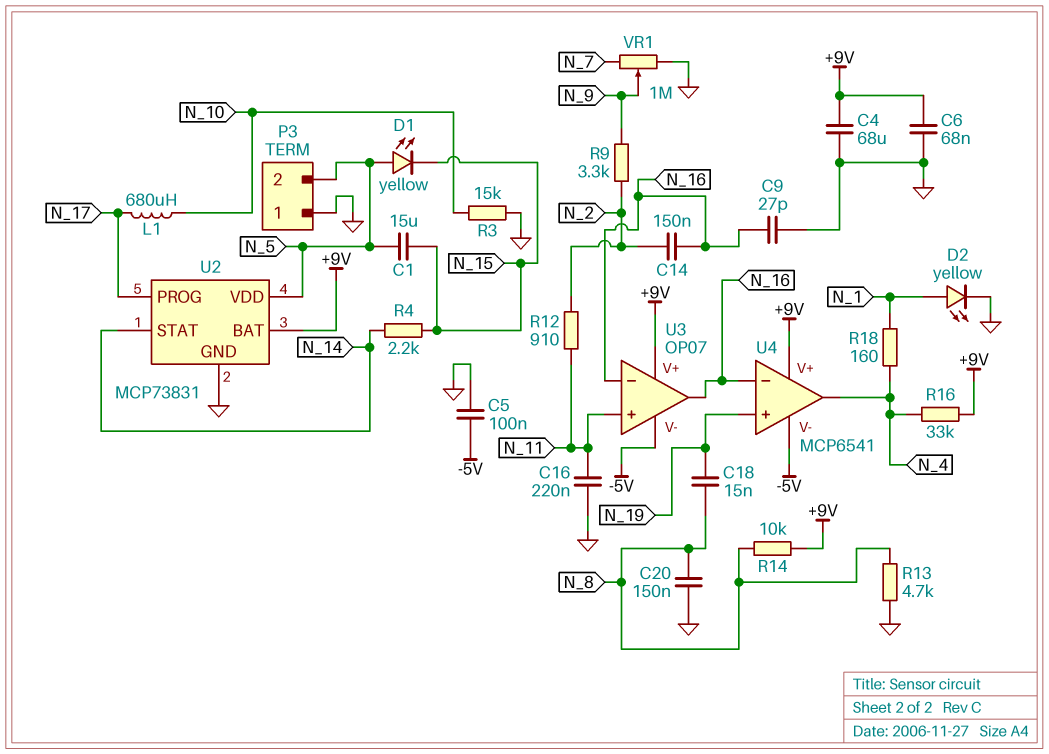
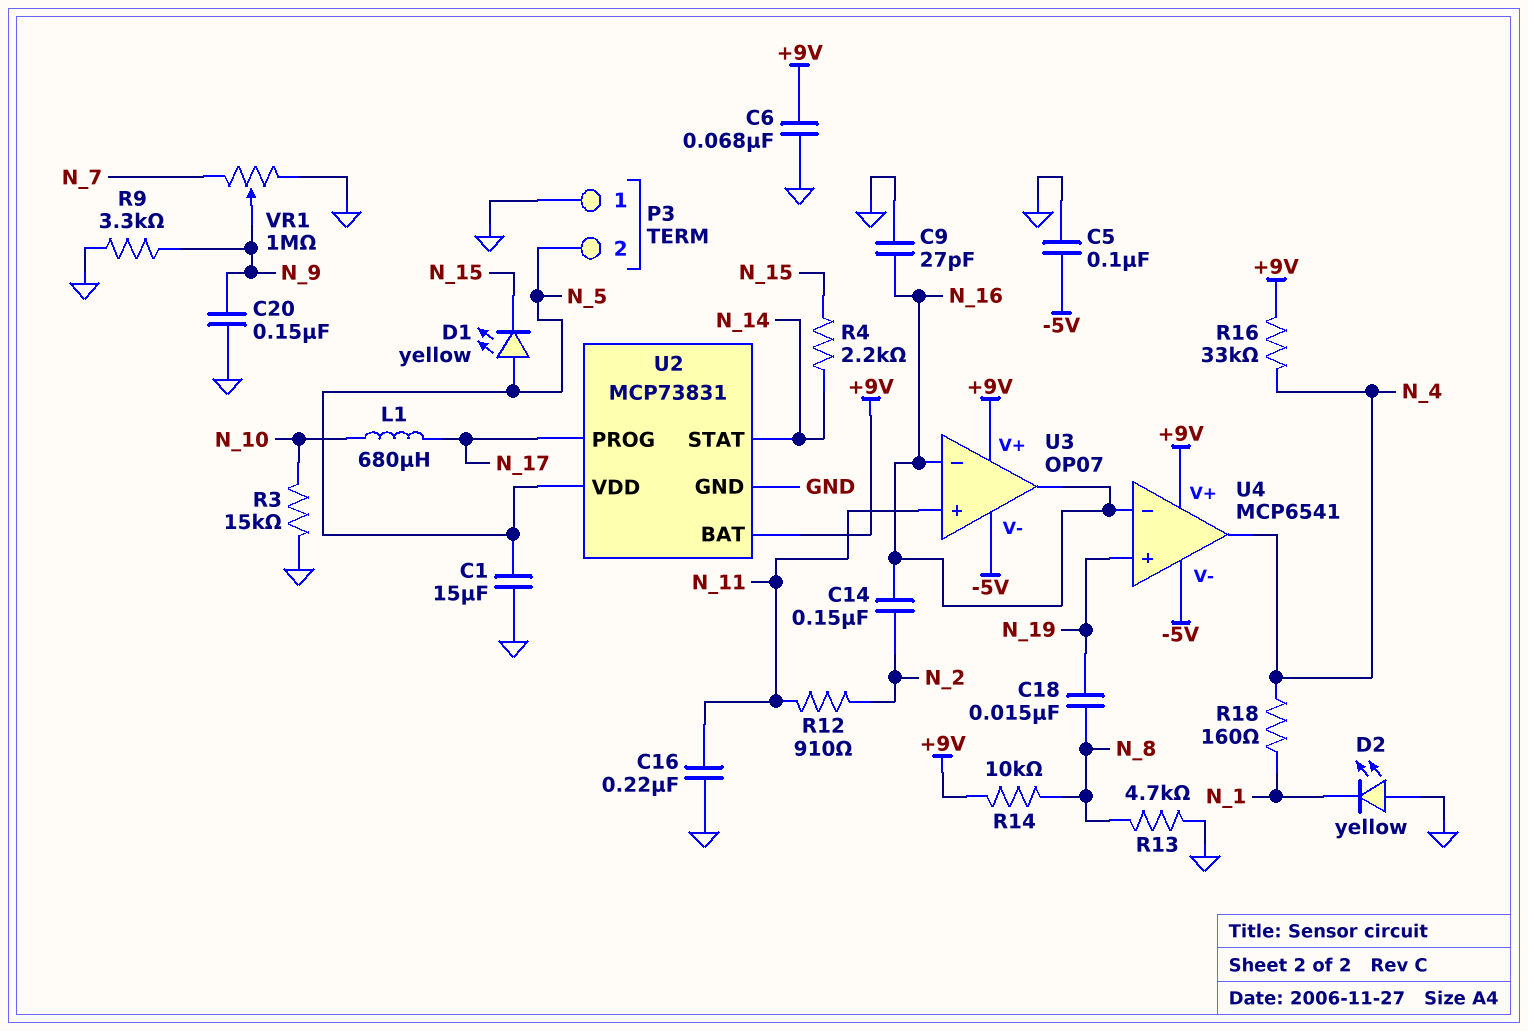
C1: 15uF (N_5, N_15) -> 15uF (GND, N_5)
C4: 68uF (+9V, GND) -> none
C20: 150nF (GND, N_8) -> 150nF (GND, N_9)
D2: LED yellow (A N_1, K GND) -> LED yellow (A GND, K N_1)
R9: 3.3k (N_2, N_9) -> 3.3k (GND, N_9)

